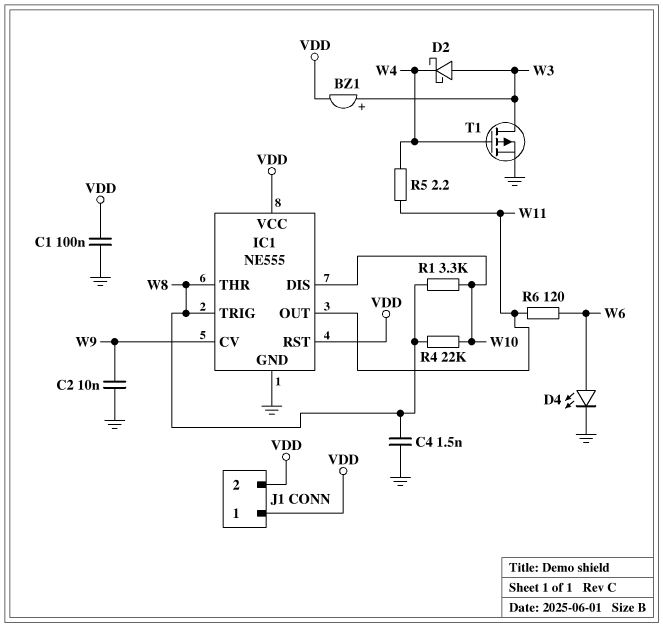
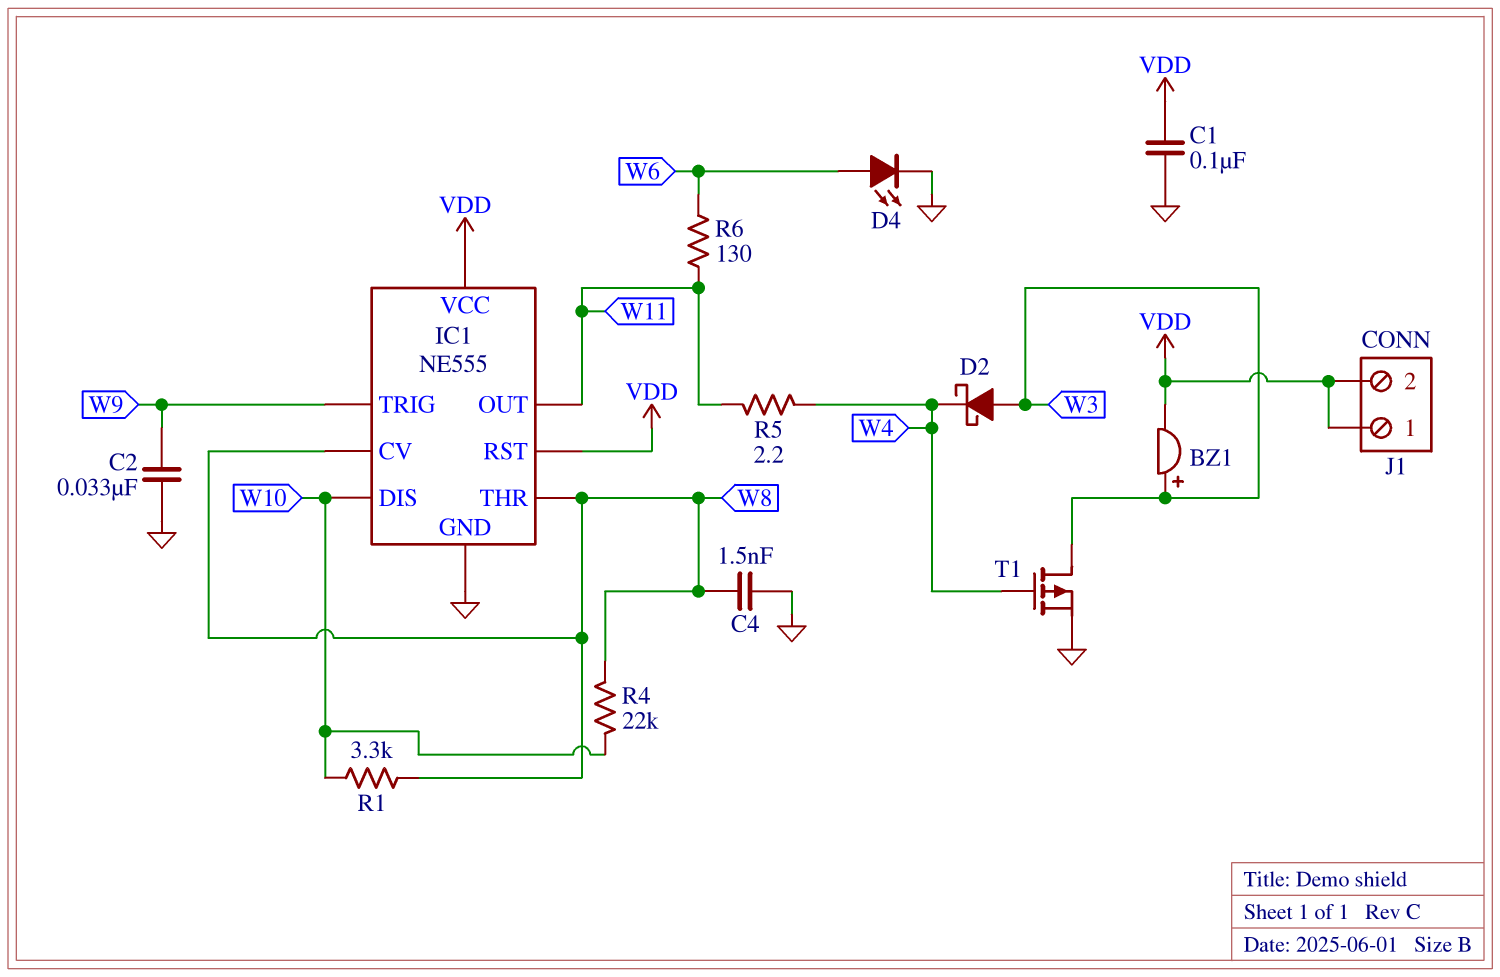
C2: 10nF (GND, W9) -> 33nF (GND, W9)
IC1 pin CV: W9 -> W8
IC1 pin TRIG: W8 -> W9
R6: 120 (W6, W11) -> 130 (W6, W11)

